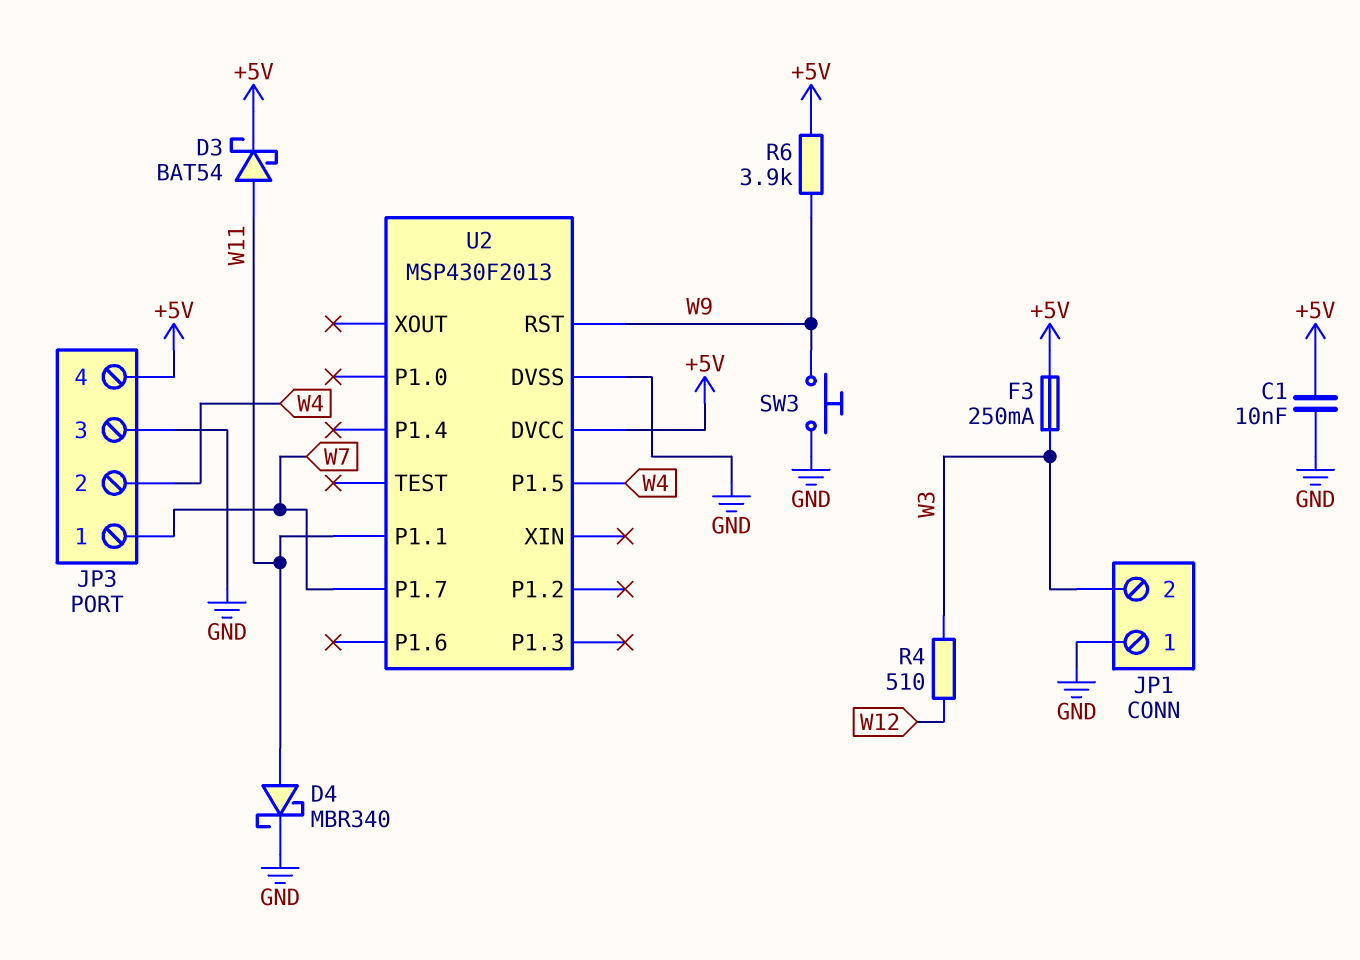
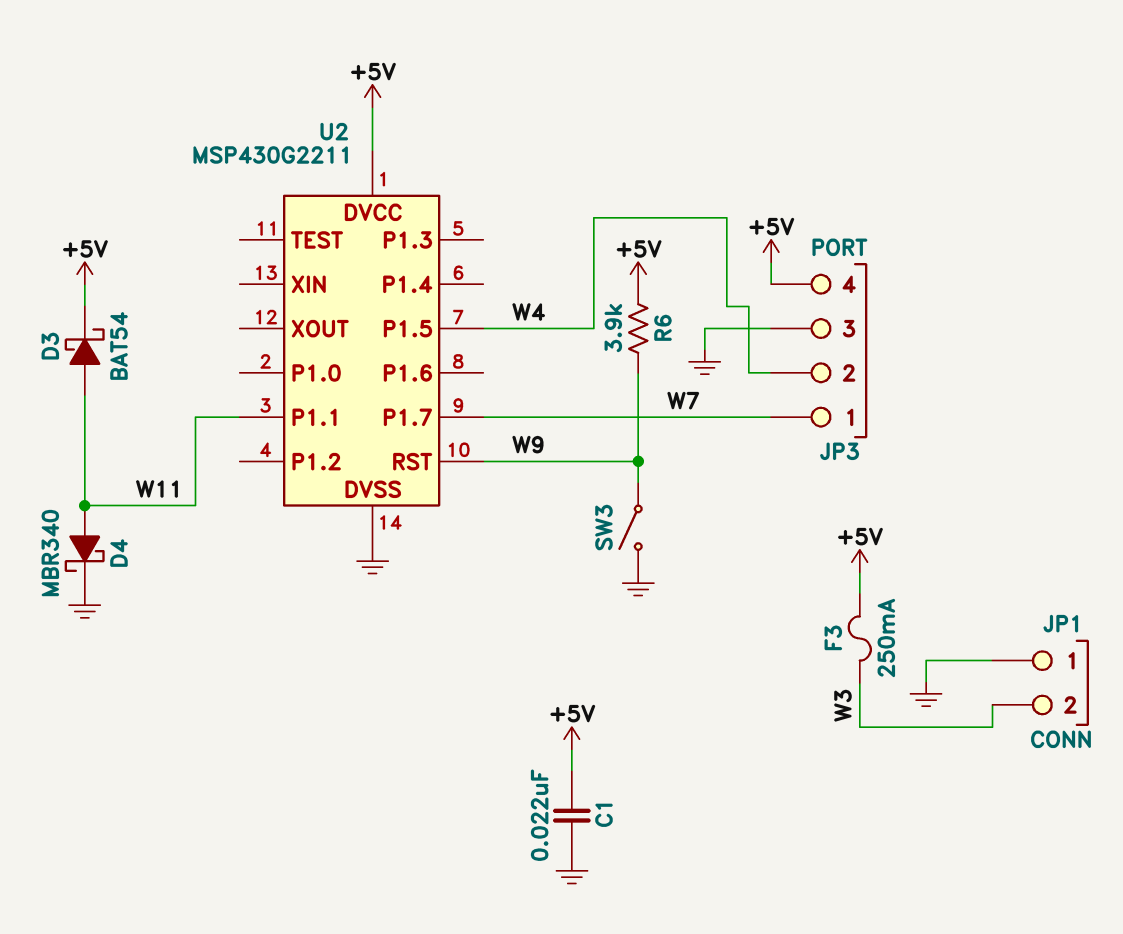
C1: 10nF (+5V, GND) -> 22nF (+5V, GND)
R4: 510 (W3, W12) -> none
SW3: button (GND, W9) -> switch (GND, W9)
U2: MSP430F2013 -> MSP430G2211

